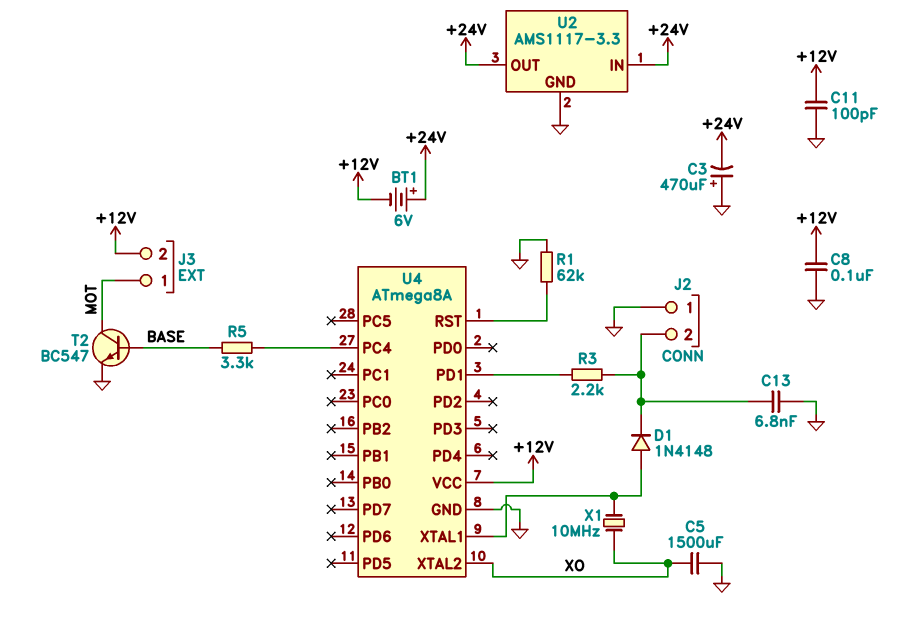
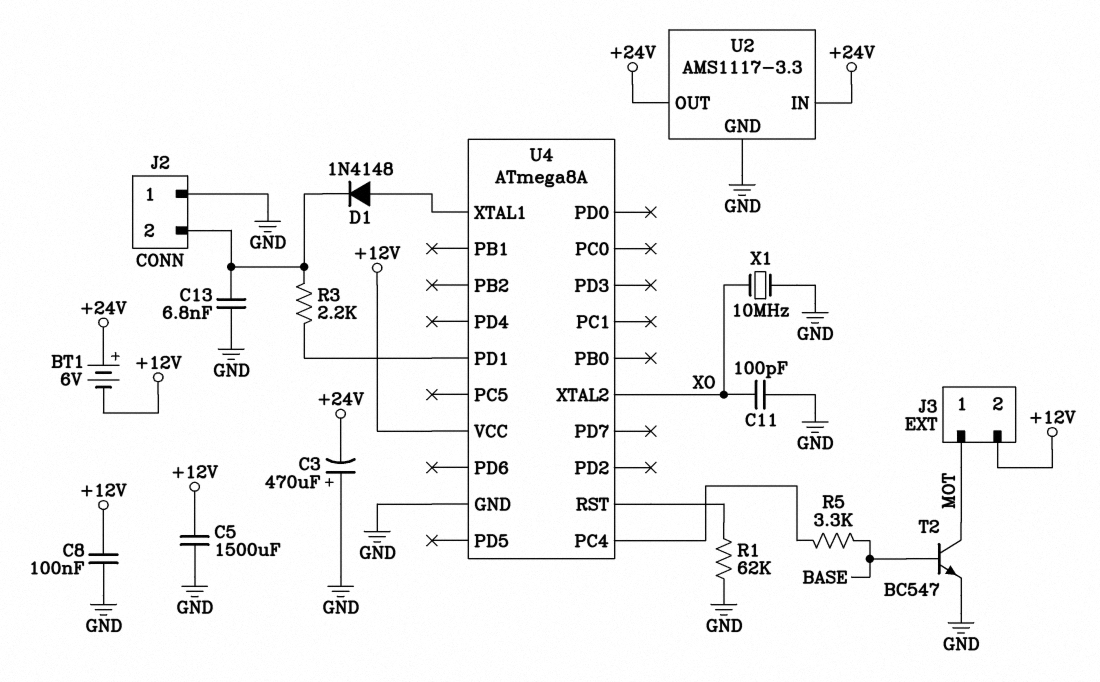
C5: 1500uF (GND, XO) -> 1500uF (+12V, GND)
C11: 100pF (+12V, GND) -> 100pF (GND, XO)
X1: 10MHz (U4/XTAL1, XO) -> 10MHz (GND, XO)

